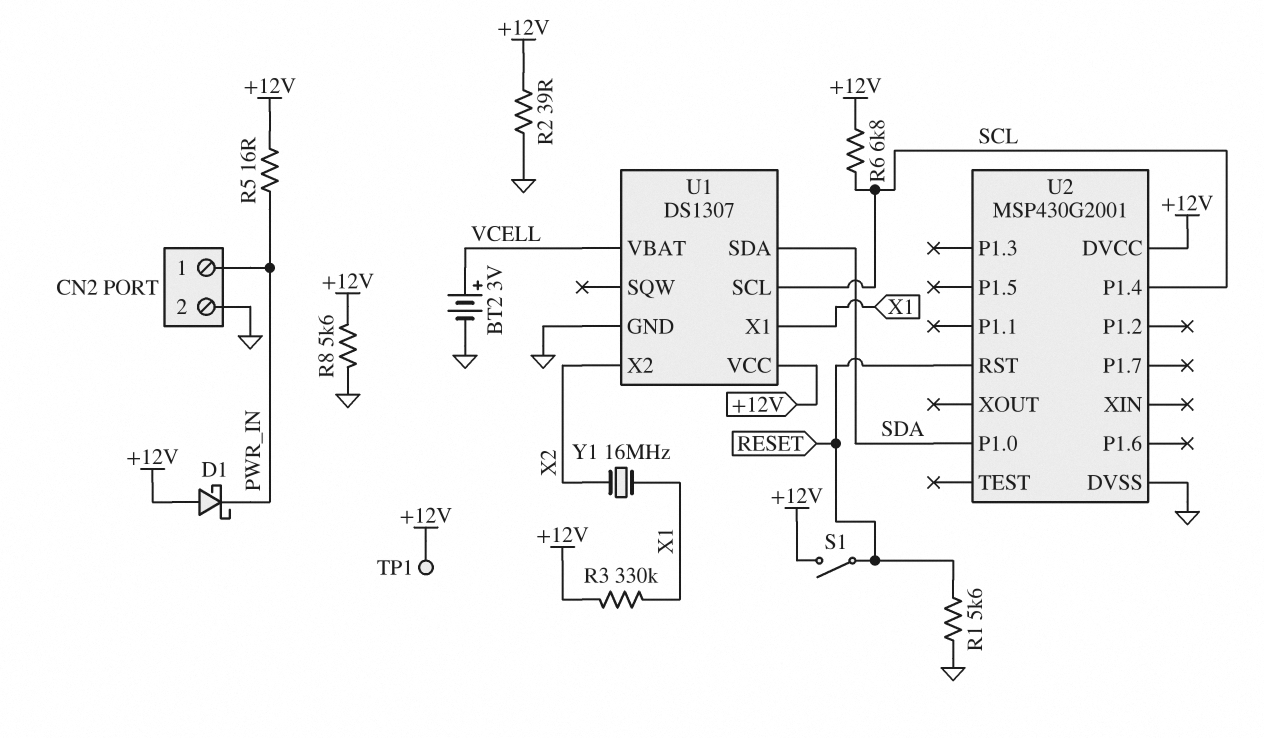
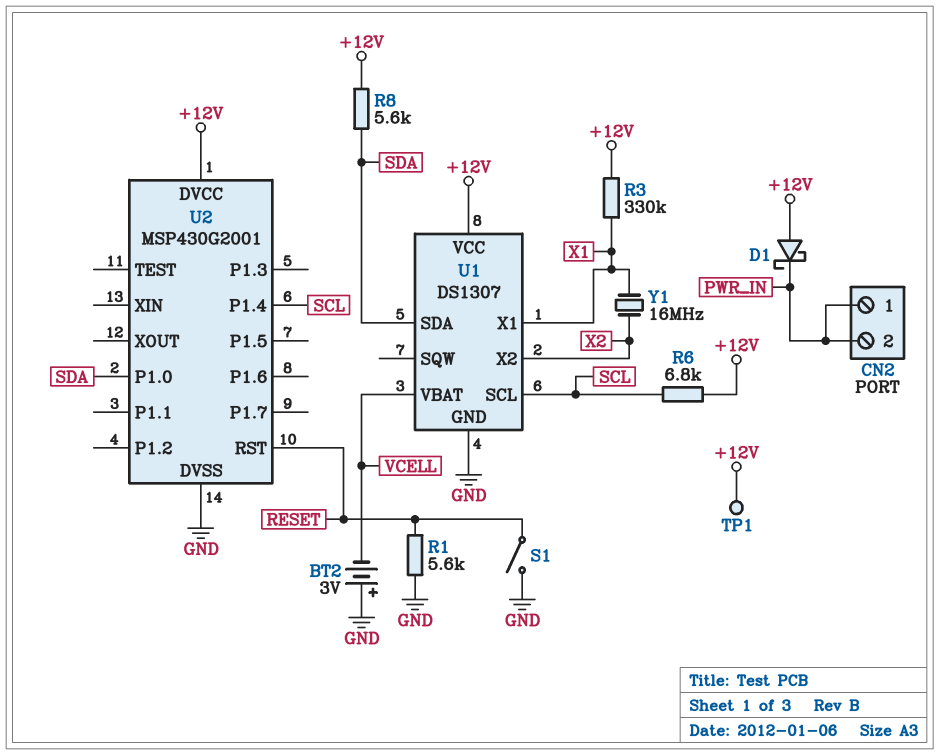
BT2: 3V (plus VCELL, minus GND) -> 3V (plus GND, minus VCELL)
CN2 pin 2: GND -> PWR_IN
R2: 39 (+12V, GND) -> none
R5: 16 (+12V, PWR_IN) -> none
R8: 5.6k (+12V, GND) -> 5.6k (+12V, SDA)
S1: switch (+12V, RESET) -> switch (GND, RESET)

